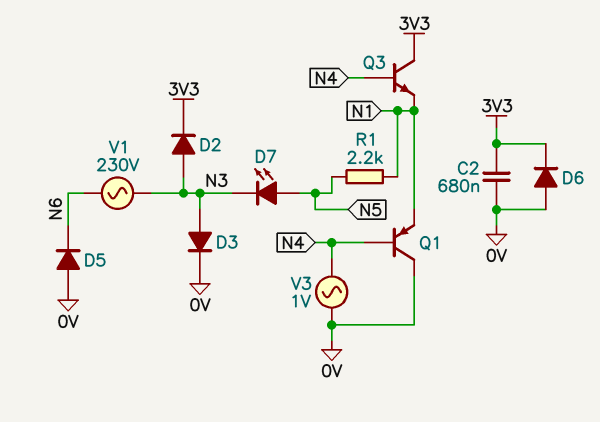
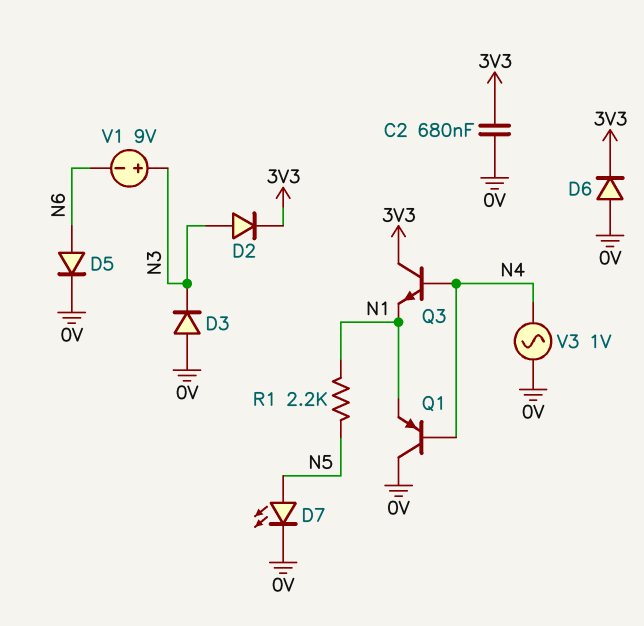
D3: diode (A N3, K 0V) -> diode (A 0V, K N3)
D5: diode (A 0V, K N6) -> diode (A N6, K 0V)
D7: LED (A N5, K N3) -> LED (A N5, K 0V)
V1: AC 230V (N3, N6) -> 9V (plus N3, minus N6)

